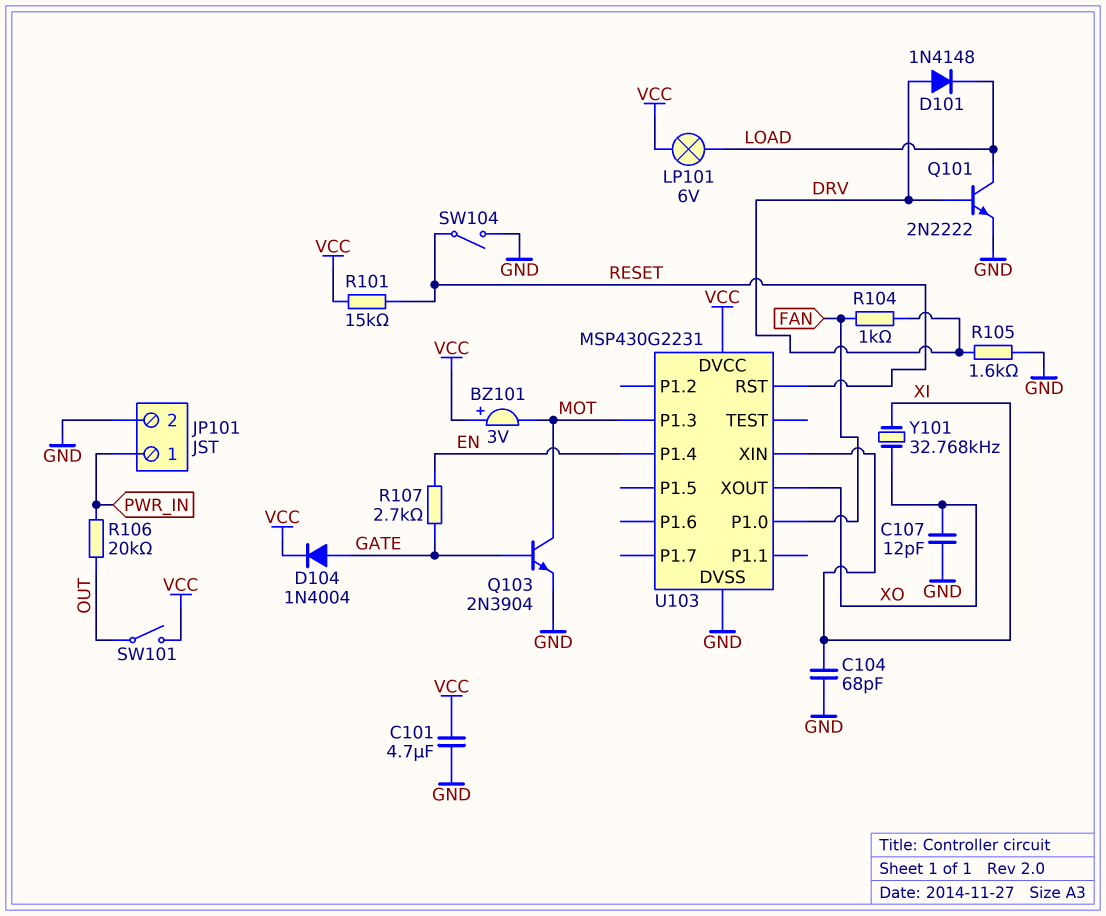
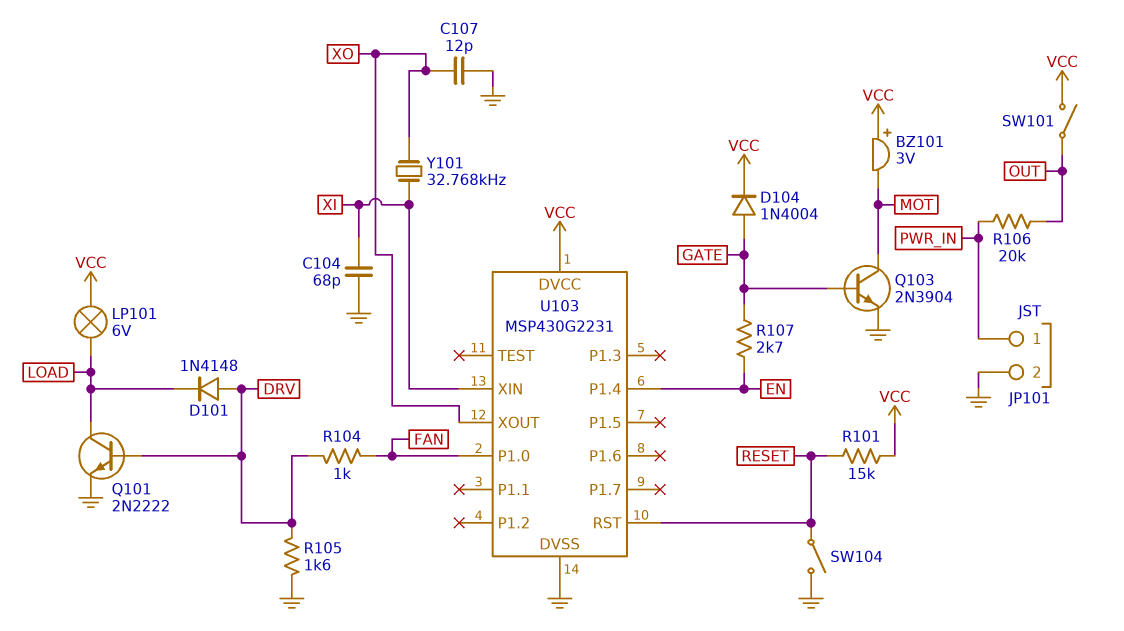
C101: 4.7uF (GND, VCC) -> none
U103 pin P1.3: MOT -> none

